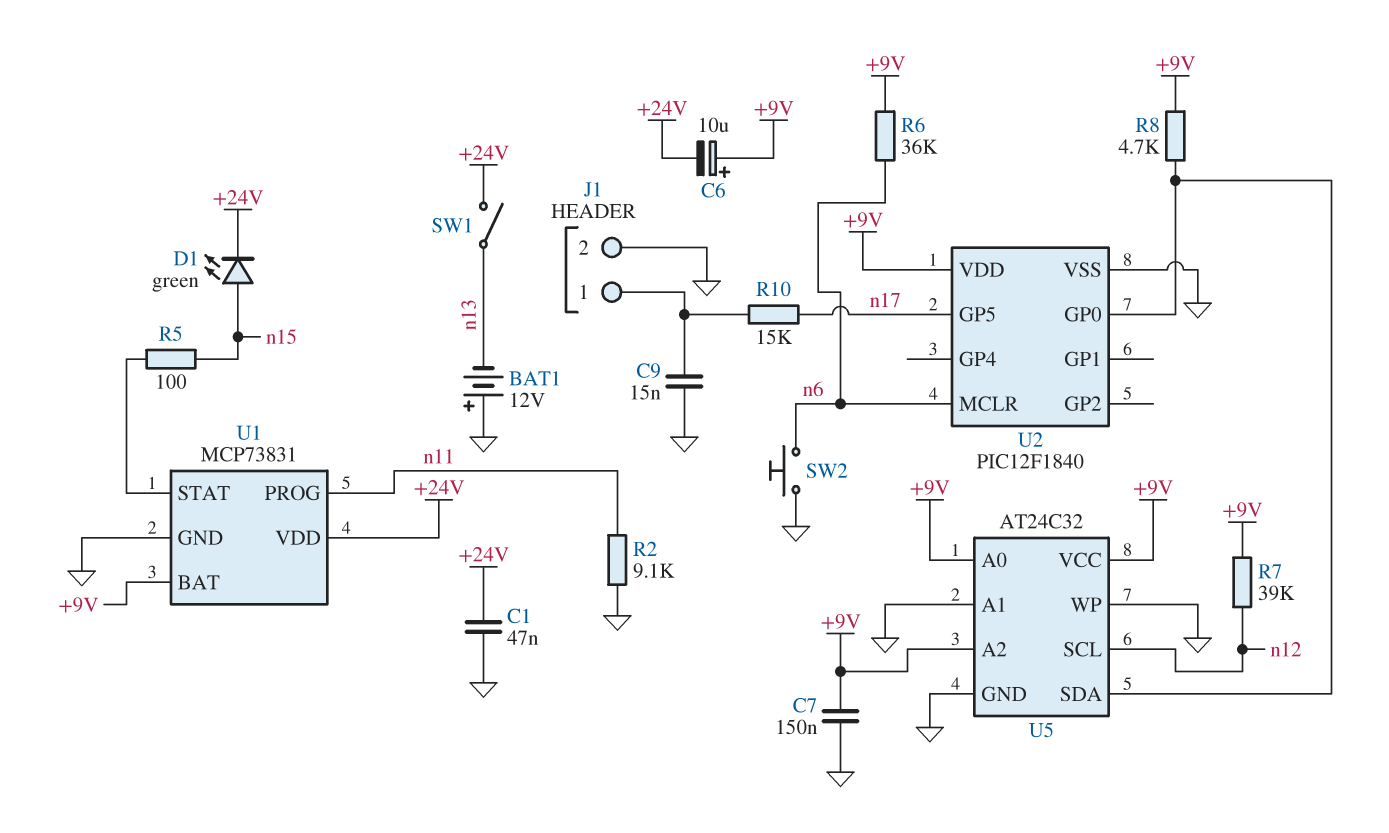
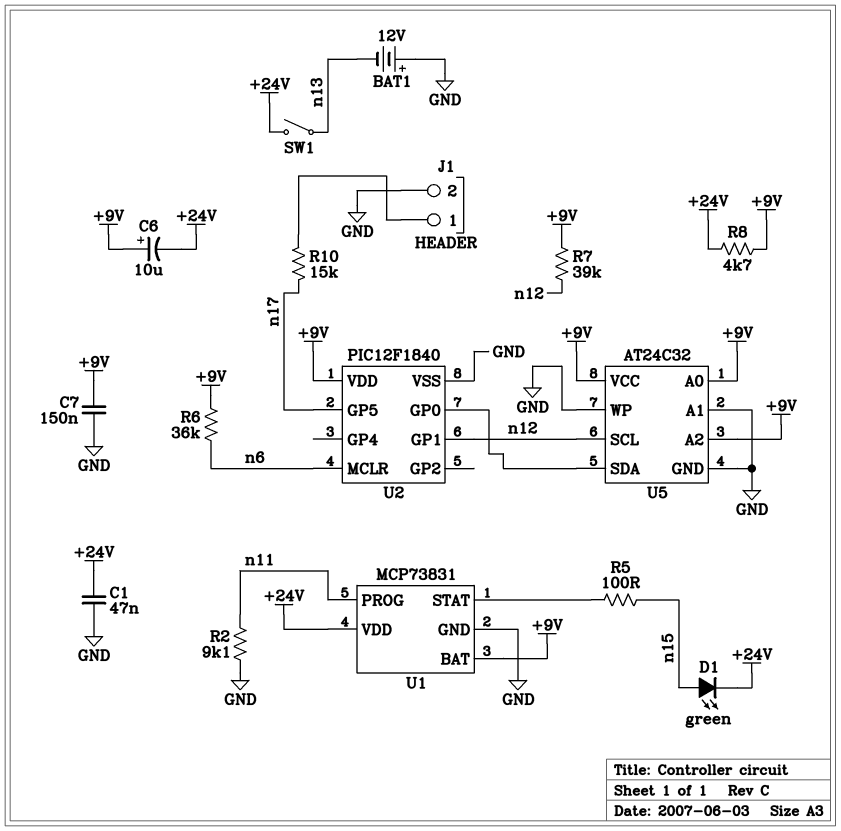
C9: 15nF (GND, J1/1) -> none
R8: 4.7k (+9V, U2/GP0) -> 4.7k (+9V, +24V)
SW2: button (GND, n6) -> none
U2 pin GP1: none -> n12

